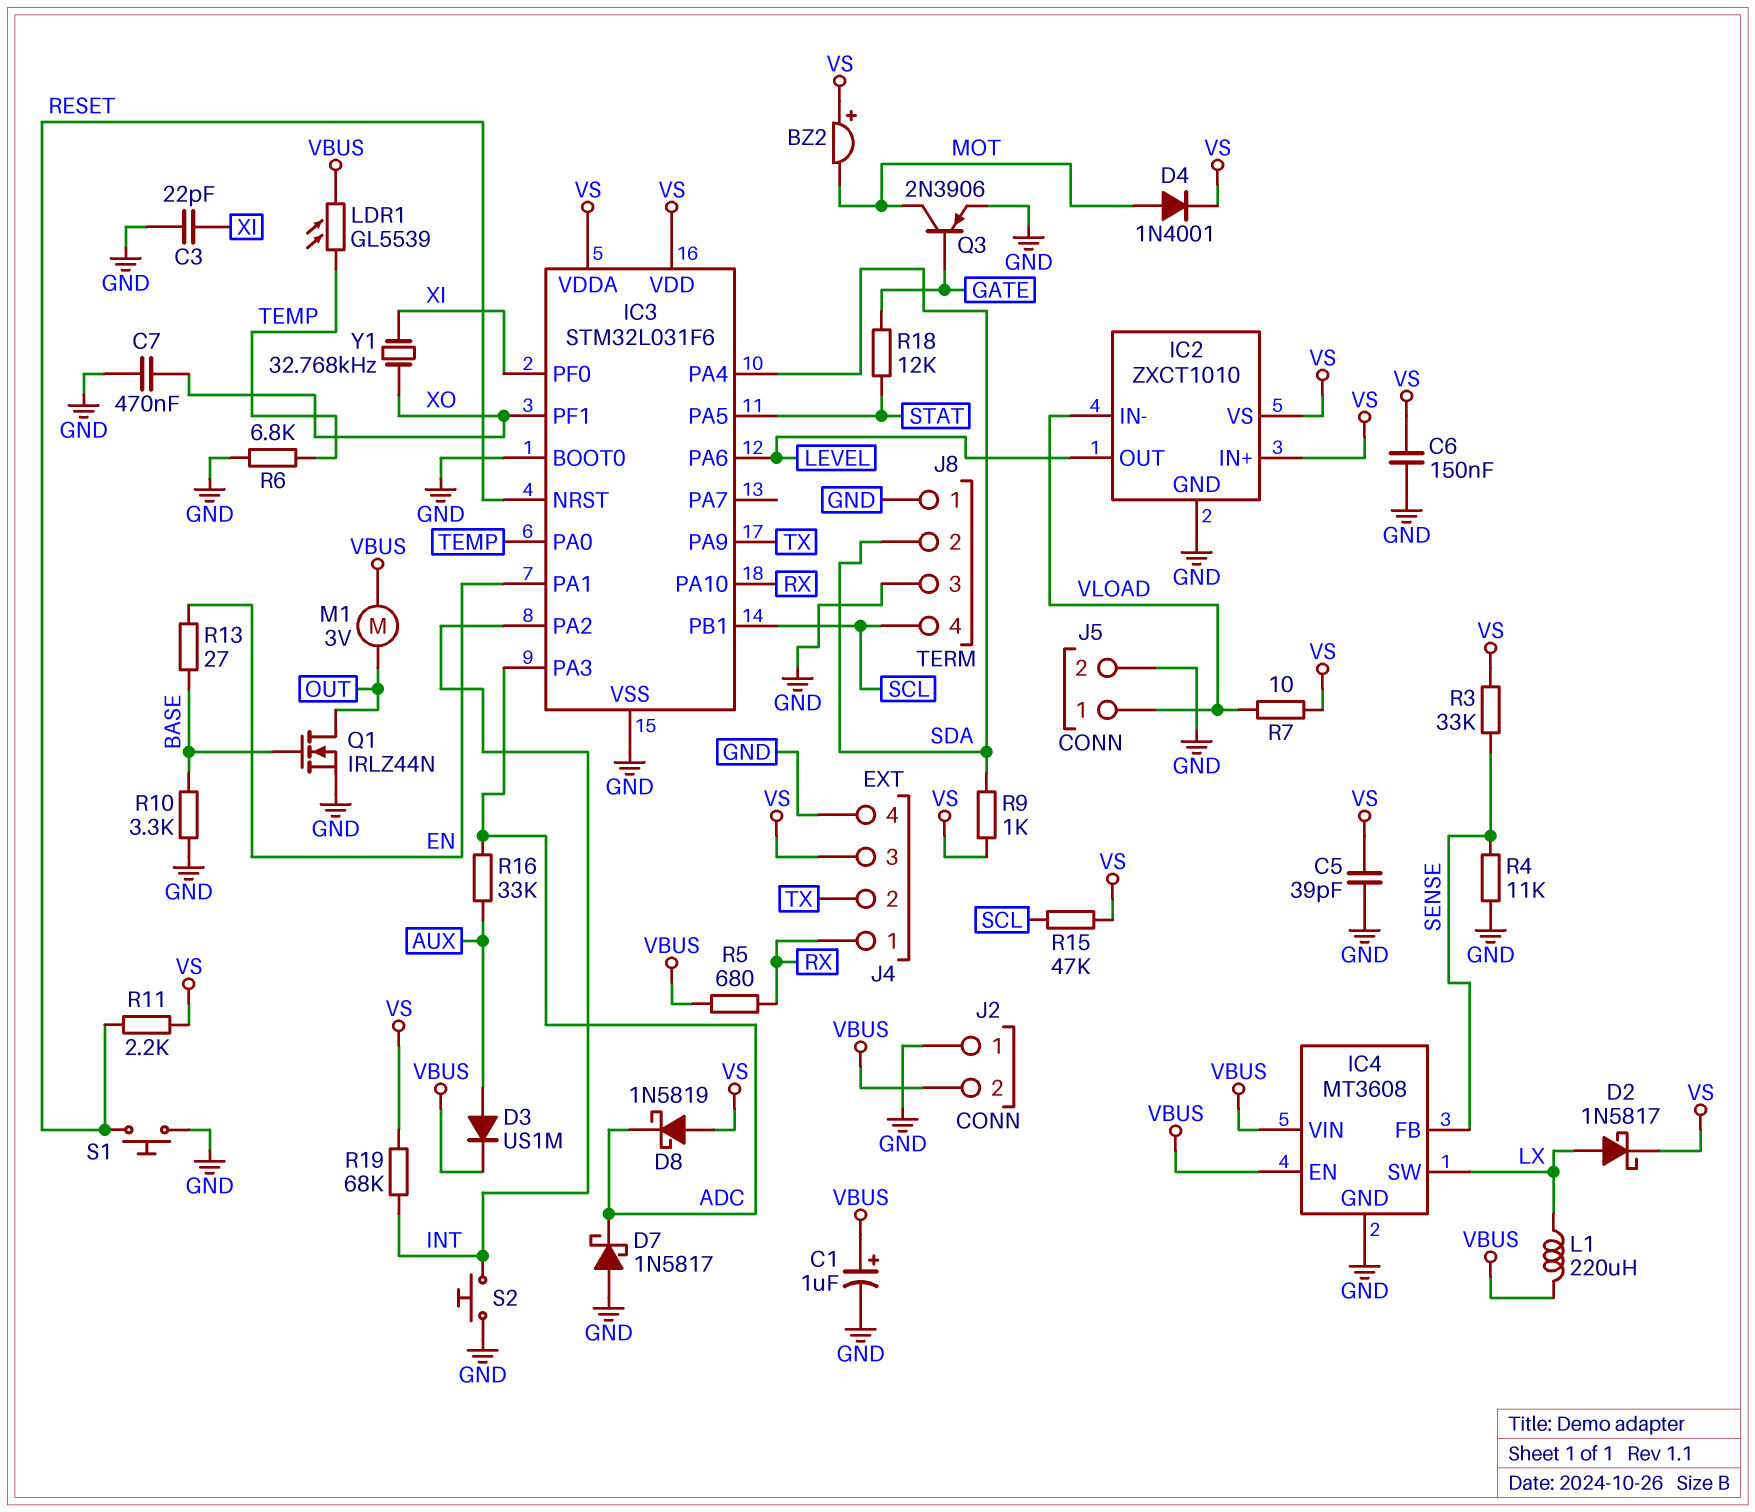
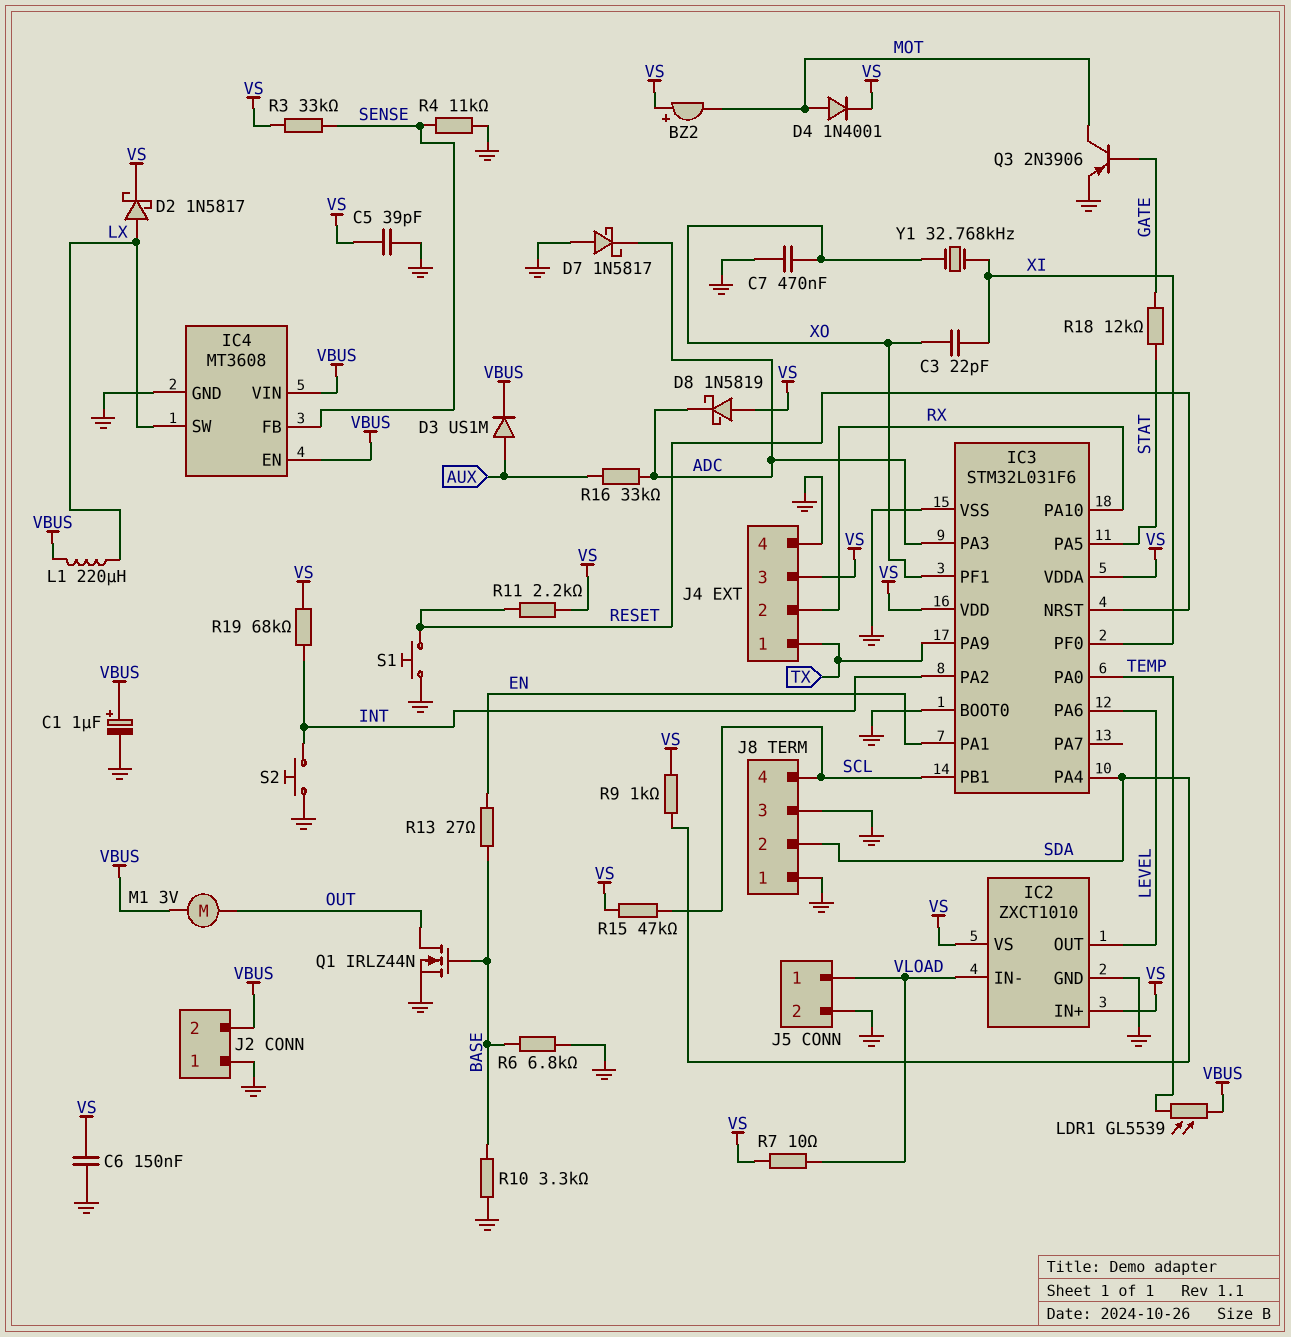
C3: 22pF (GND, XI) -> 22pF (XI, XO)
J4 pin 1: RX -> TX
J4 pin 2: TX -> RX
R5: 680 (RX, VBUS) -> none
R6: 6.8k (GND, TEMP) -> 6.8k (BASE, GND)

